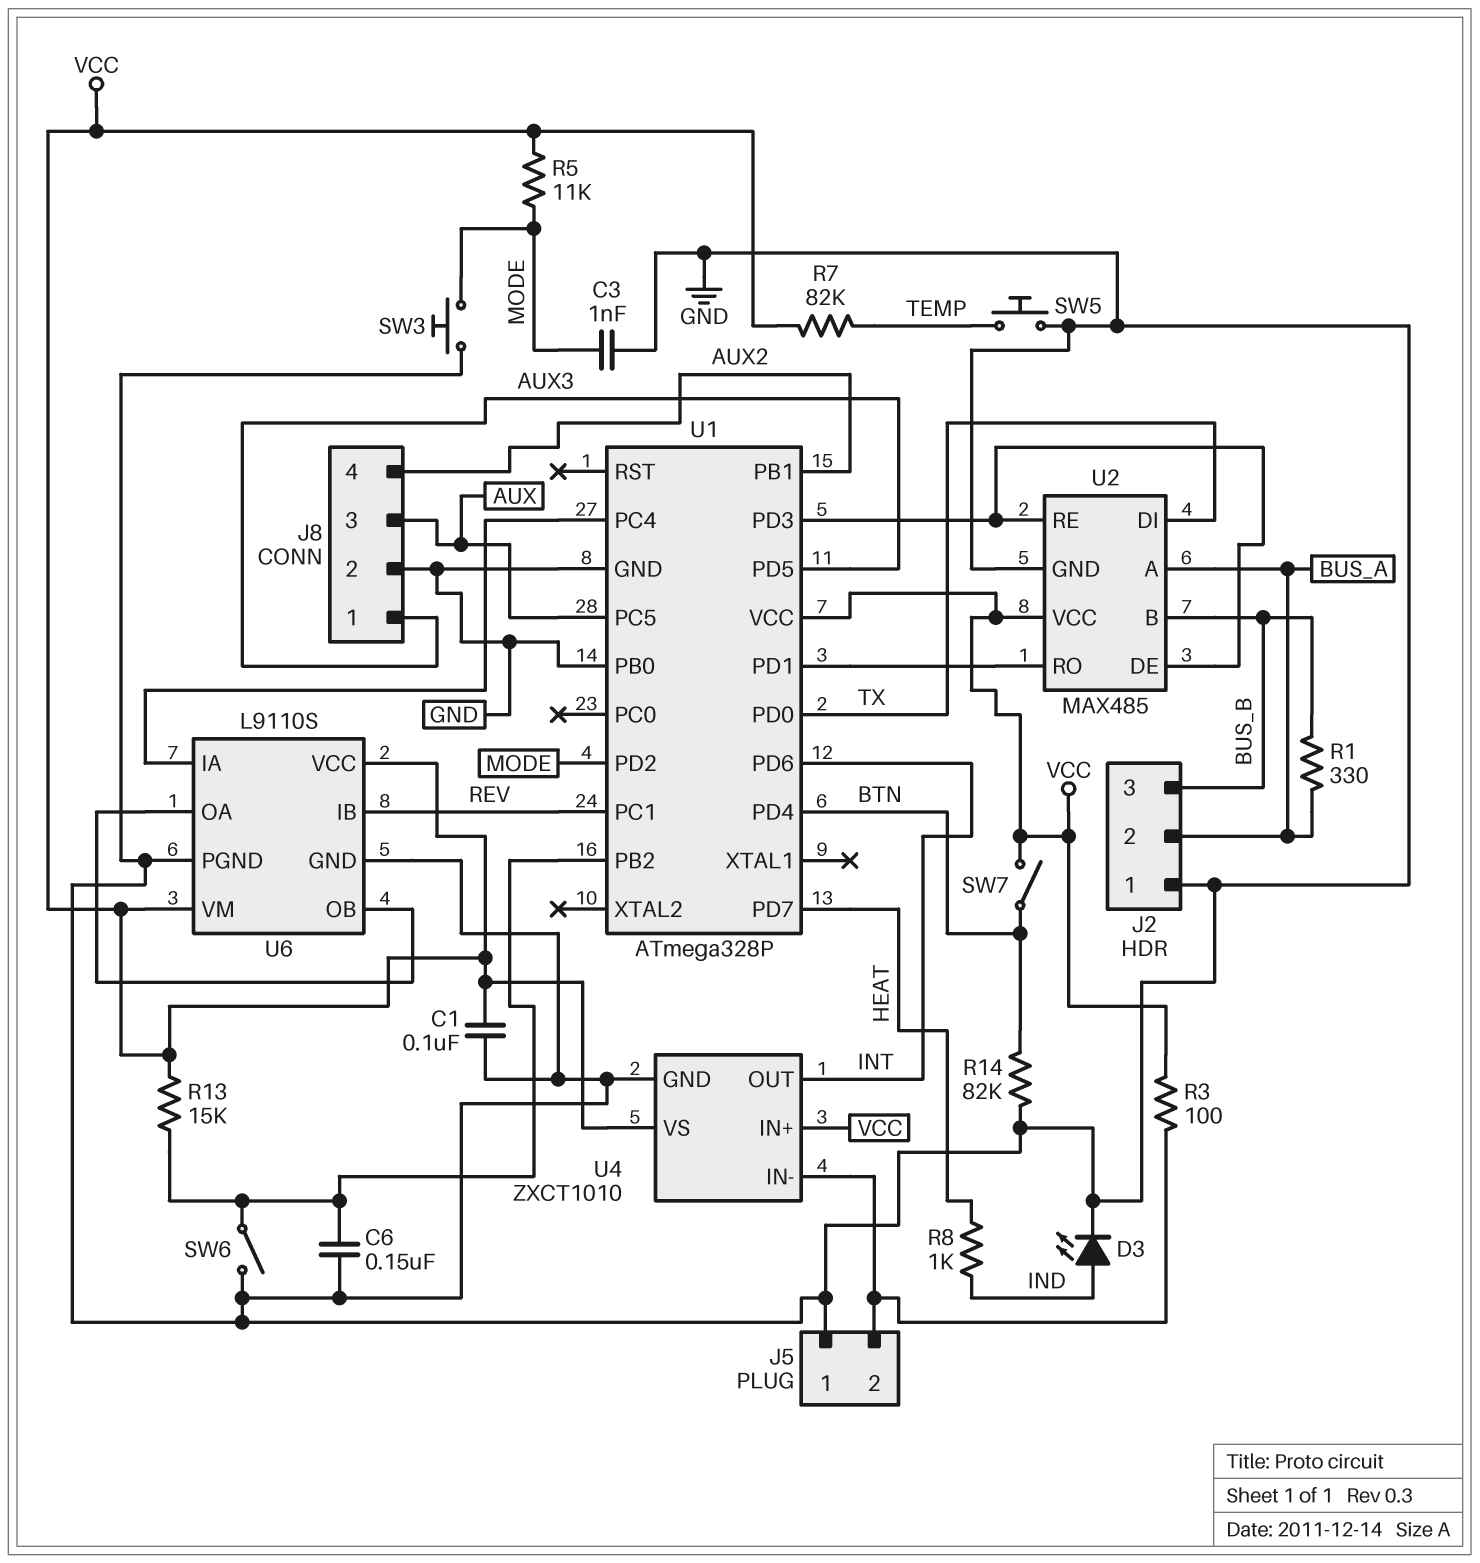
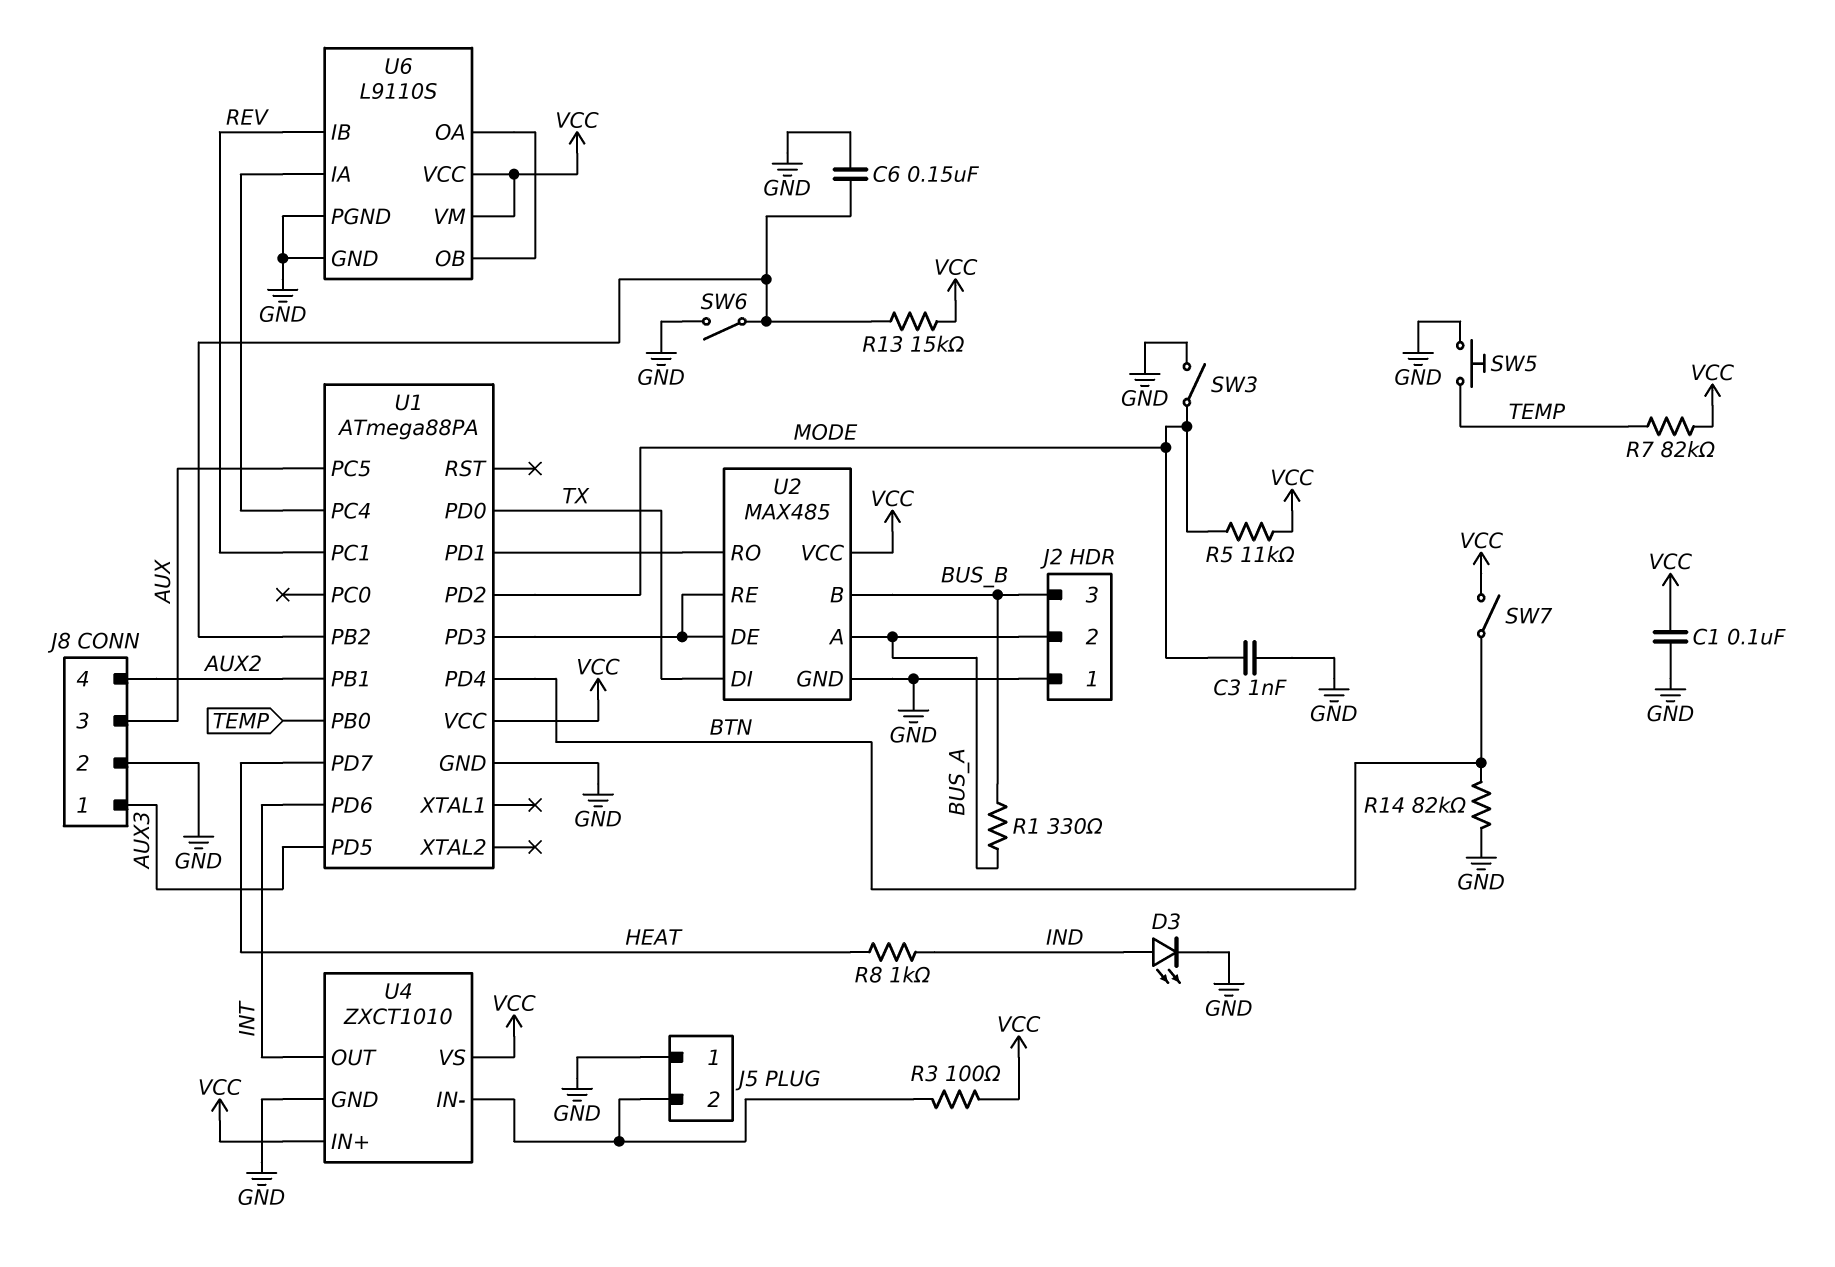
SW3: button (GND, MODE) -> switch (GND, MODE)
U1: ATmega328P -> ATmega88PA
U1 pin PB0: GND -> TEMP

